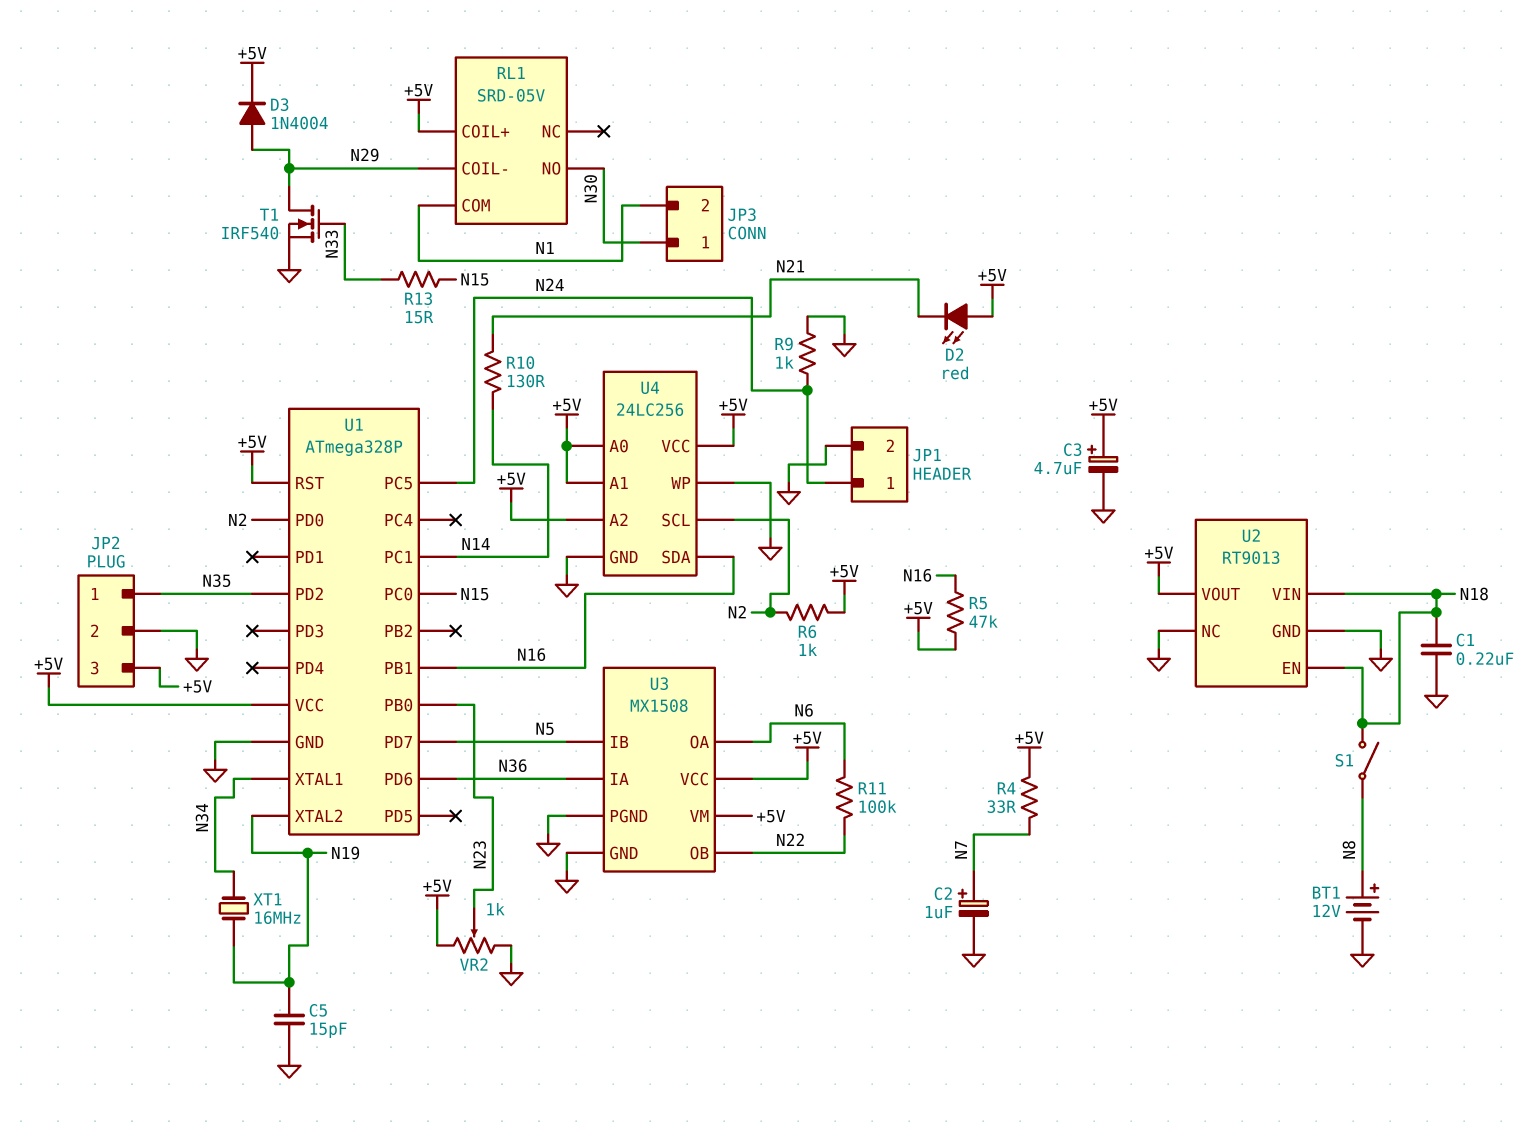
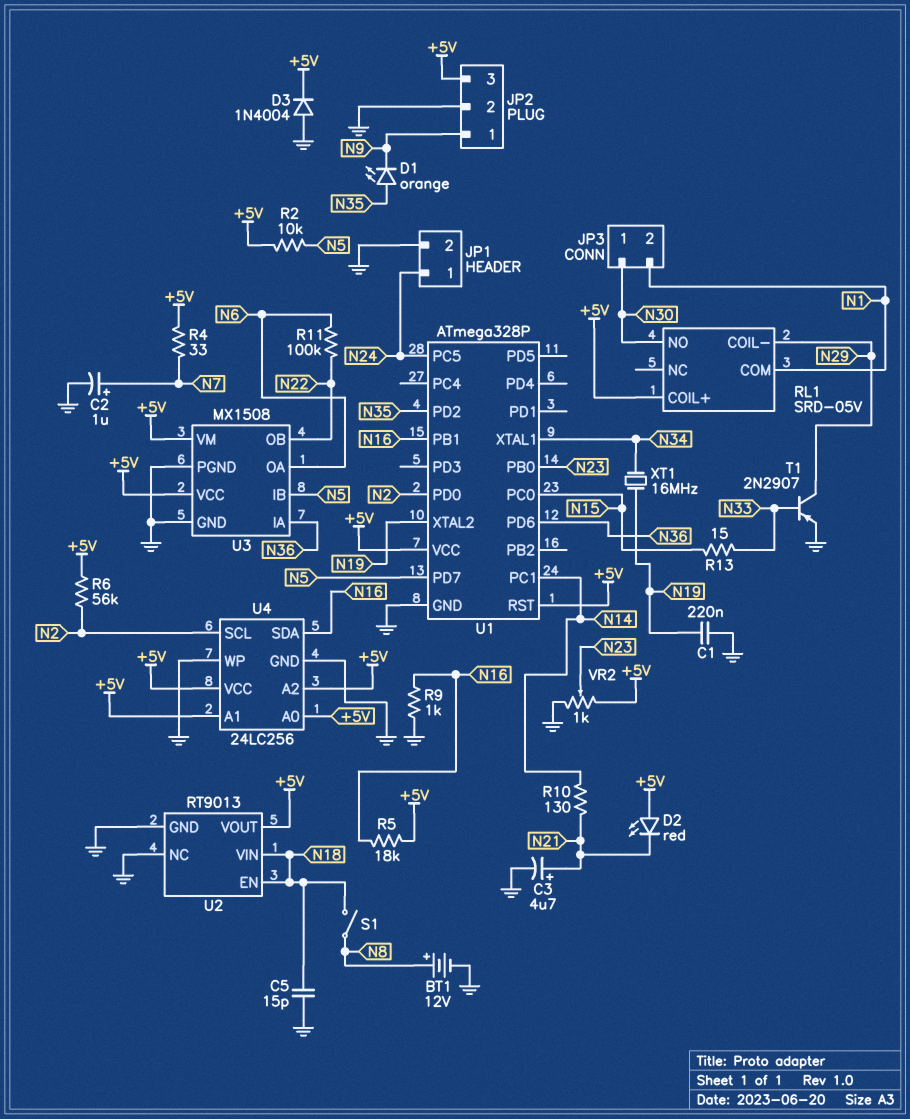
C1: 220nF (GND, N18) -> 220nF (GND, N19)
C3: 4.7uF (plus +5V, minus GND) -> 4.7uF (plus N21, minus GND)
C5: 15pF (GND, N19) -> 15pF (GND, N18)
D1: none -> LED orange (A N35, K N9)
D3: diode 1N4004 (A N29, K +5V) -> diode 1N4004 (A GND, K +5V)
JP2 pin 1: N35 -> N9
R2: none -> 10k (+5V, N5)
R5: 47k (+5V, N16) -> 18k (+5V, N16)
R6: 1k (+5V, N2) -> 56k (+5V, N2)
R9: 1k (GND, N24) -> 1k (GND, N16)
T1: NMOS IRF540 (G N33, D N29, S GND) -> PNP 2N2907 (B N33, C N29, E GND)

